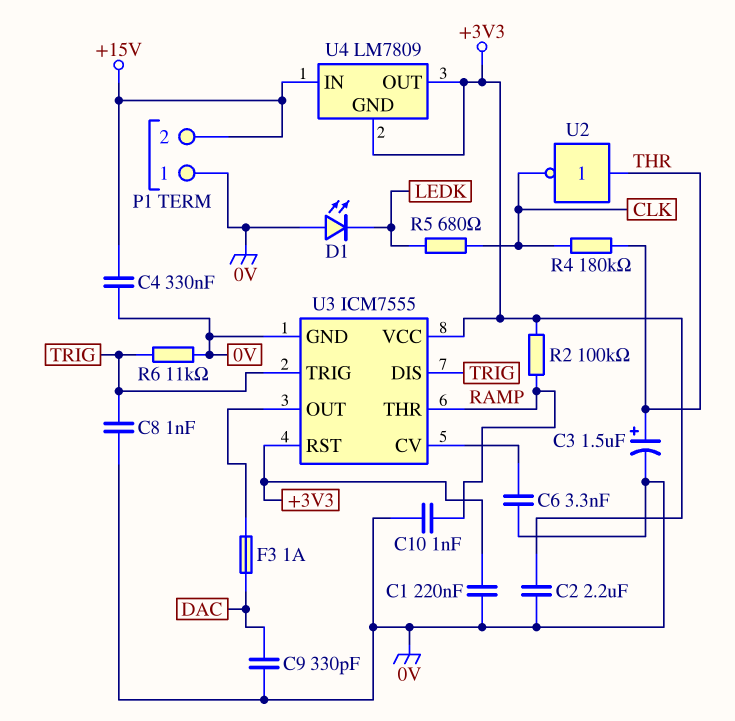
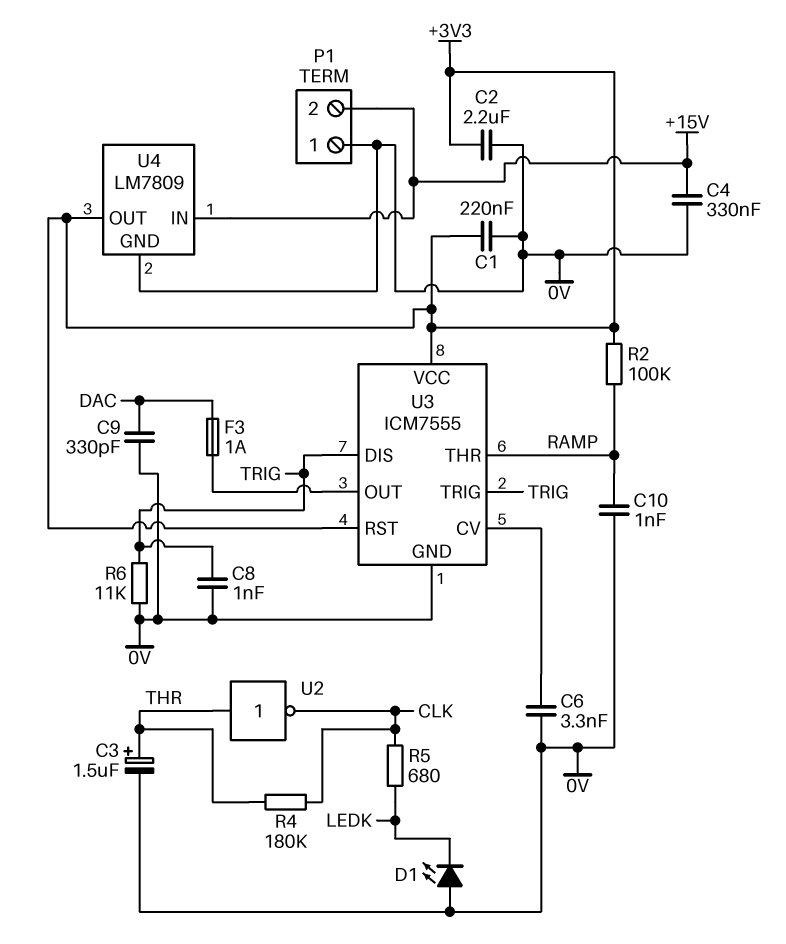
U4 pin GND: +3V3 -> 0V

